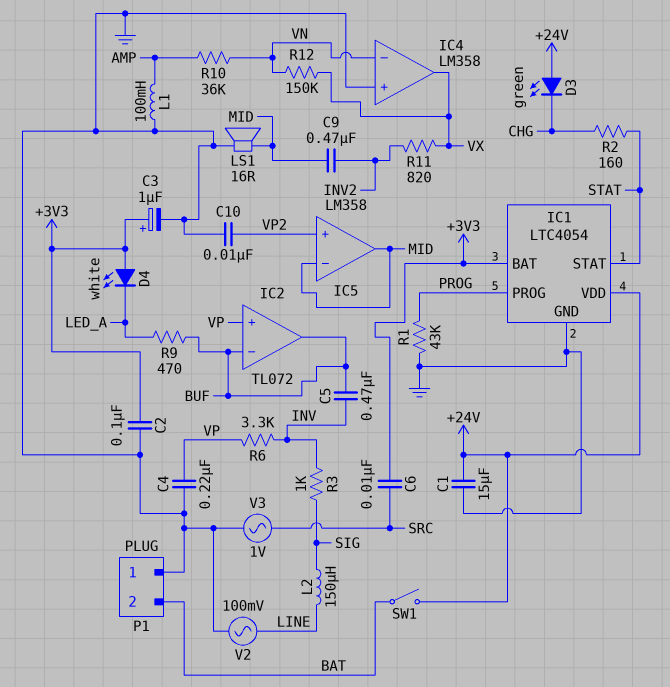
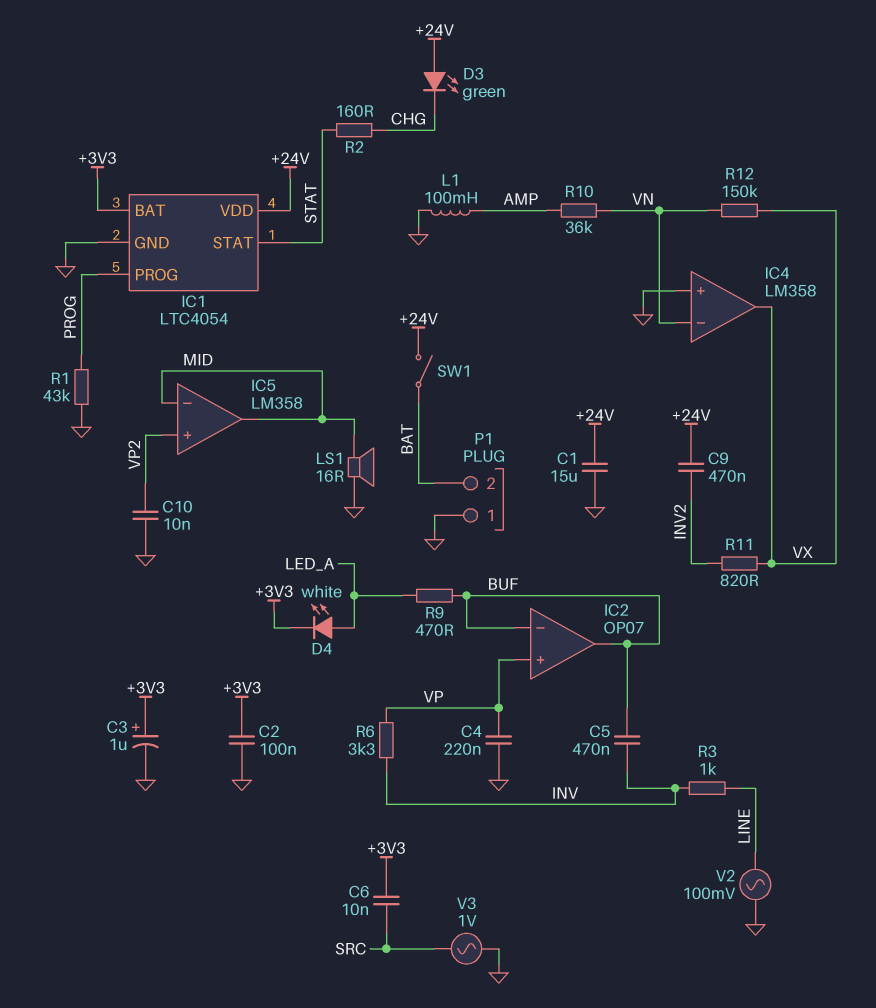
C9: 470nF (INV2, MID) -> 470nF (+24V, INV2)
D4: LED white (A +3V3, K LED_A) -> LED white (A LED_A, K +3V3)
IC2: TL072 -> OP07
L2: 150uH (LINE, SIG) -> none
R3: 1k (INV, SIG) -> 1k (INV, LINE)

